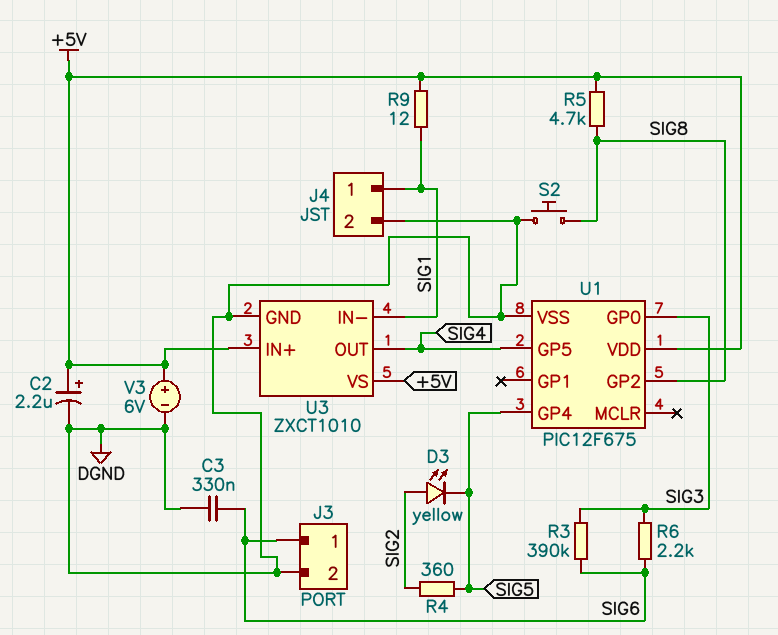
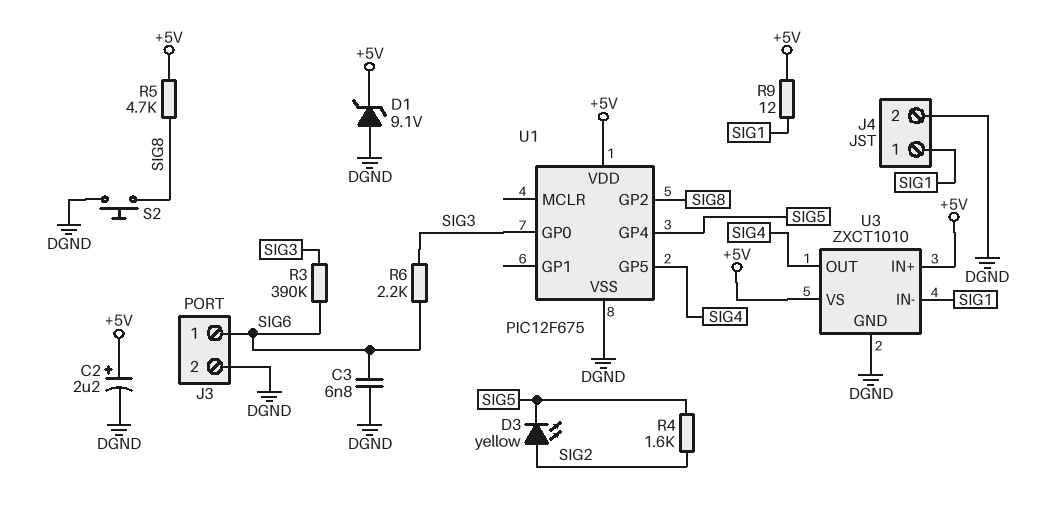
C3: 330nF (DGND, SIG6) -> 6.8nF (DGND, SIG6)
D1: none -> zener 9.1V (A DGND, K +5V)
R4: 360 (SIG2, SIG5) -> 1.6k (SIG2, SIG5)
V3: 6V (plus +5V, minus DGND) -> none

